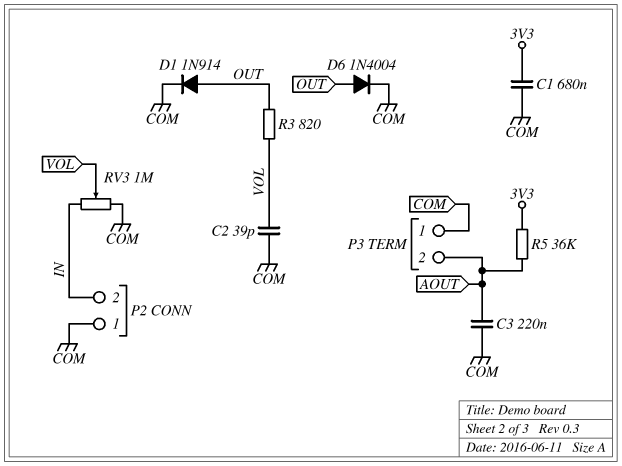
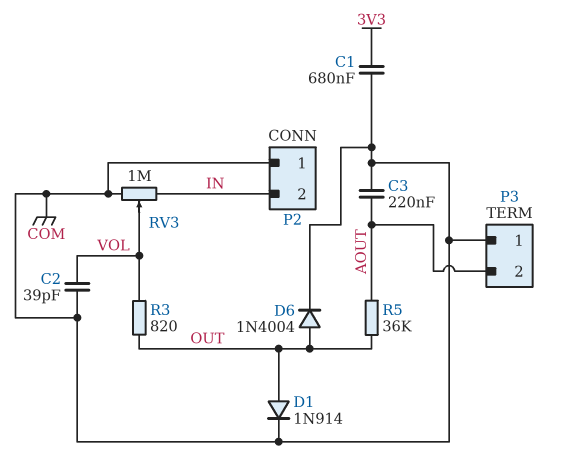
R5: 36k (3V3, AOUT) -> 36k (AOUT, OUT)

